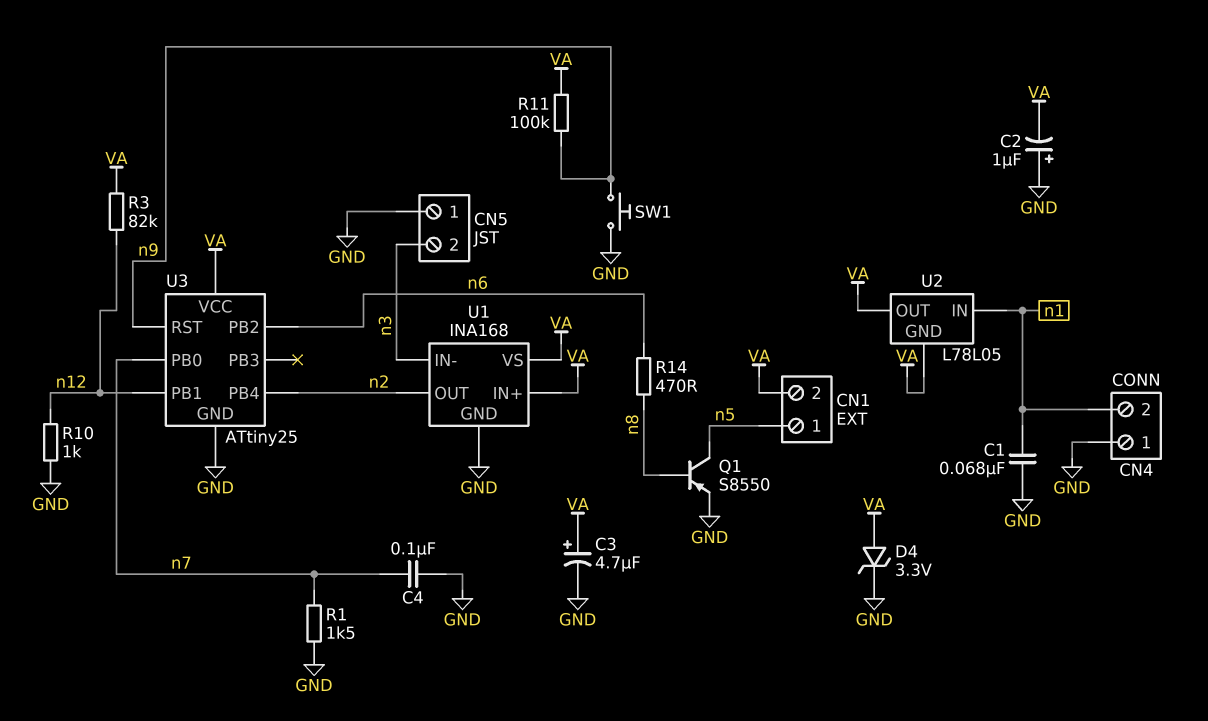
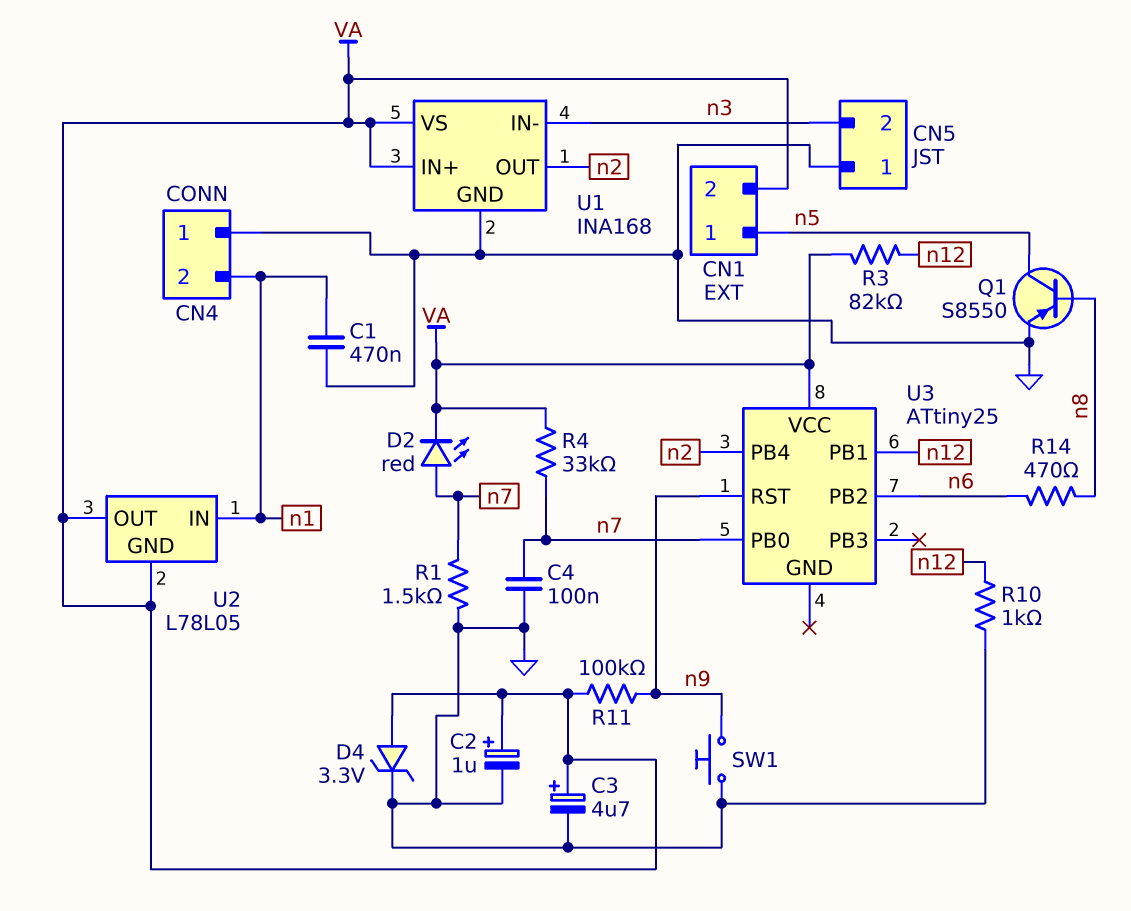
C1: 68nF (GND, n1) -> 470nF (GND, n1)
C2: 1uF (plus GND, minus VA) -> 1uF (plus VA, minus GND)
D2: none -> LED red (A n7, K VA)
R4: none -> 33k (VA, n7)
U3 pin GND: GND -> none

